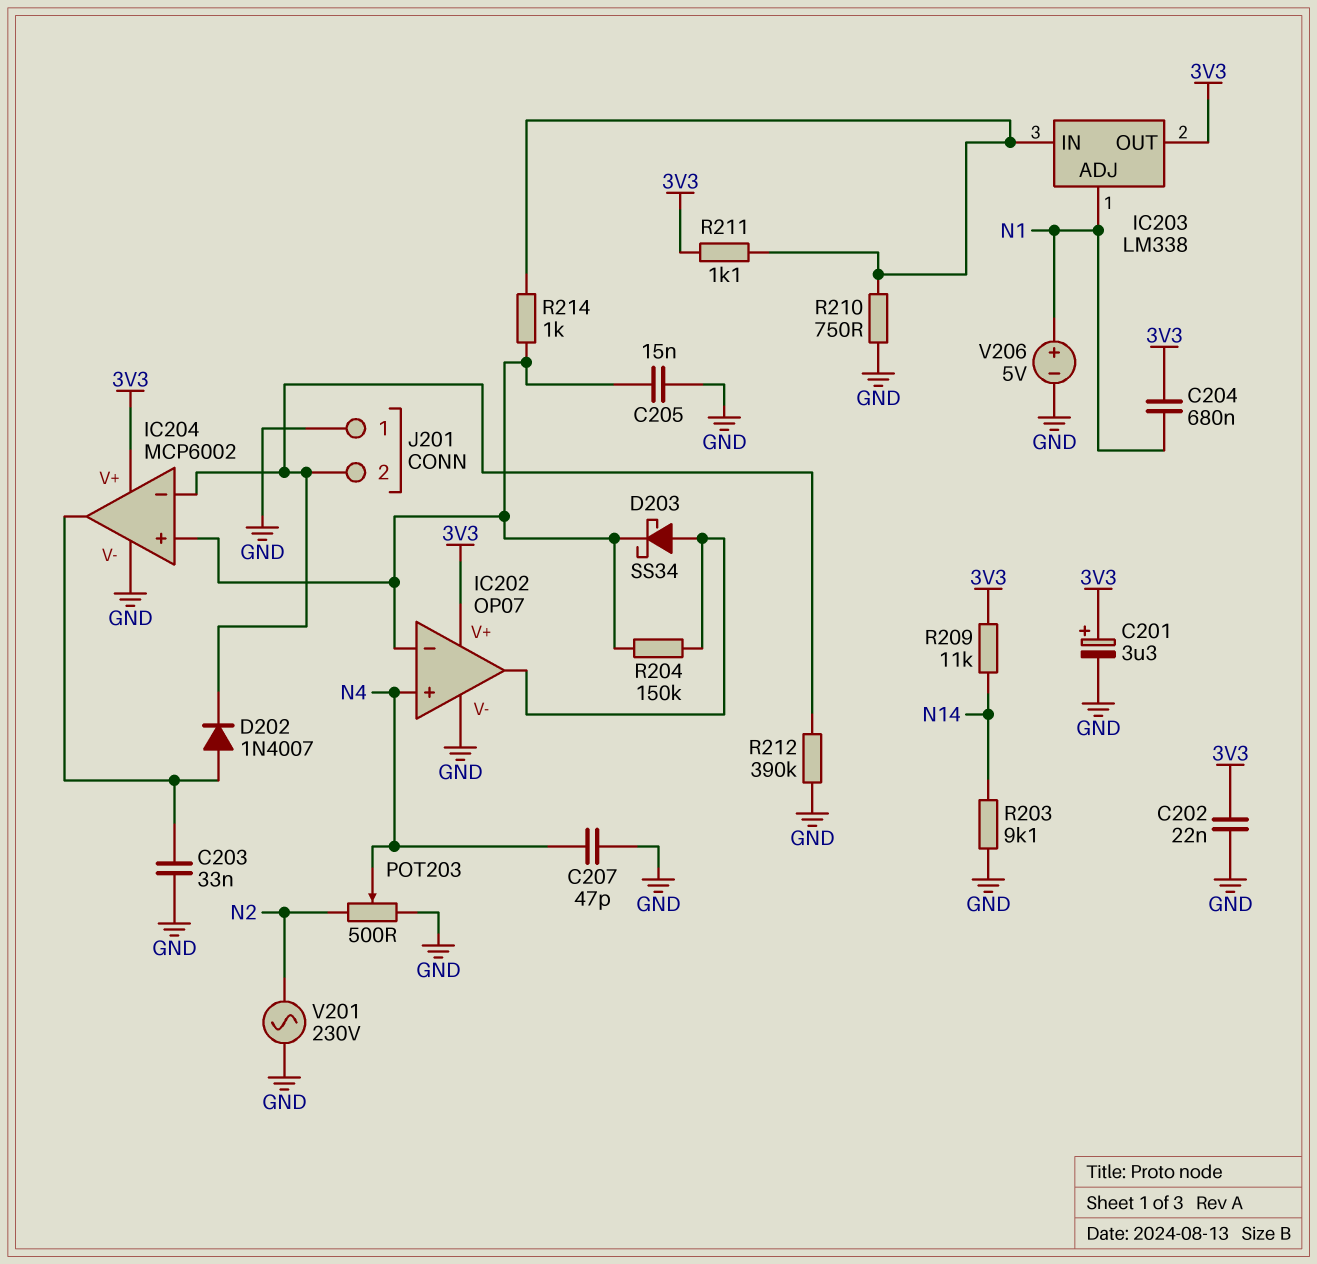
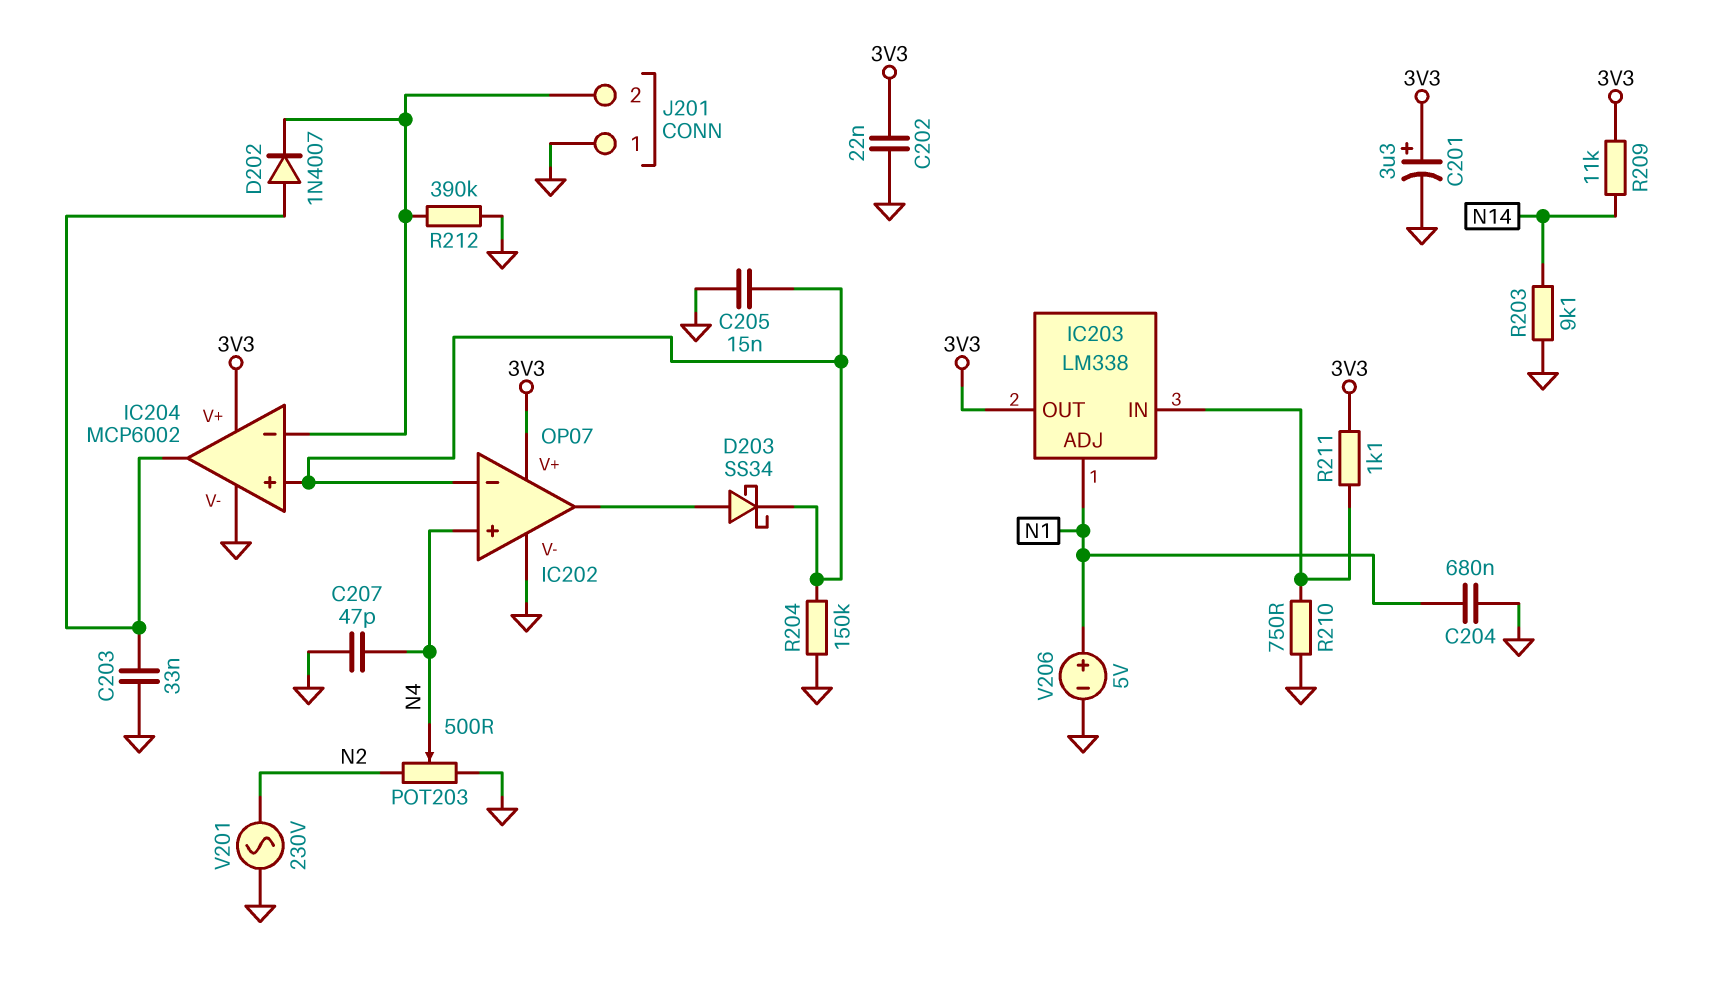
C204: 680nF (3V3, N1) -> 680nF (GND, N1)
R204: 150k (IC202/in-, IC202/out) -> 150k (GND, IC202/in-)
R214: 1k (IC202/in-, IC203/IN) -> none

